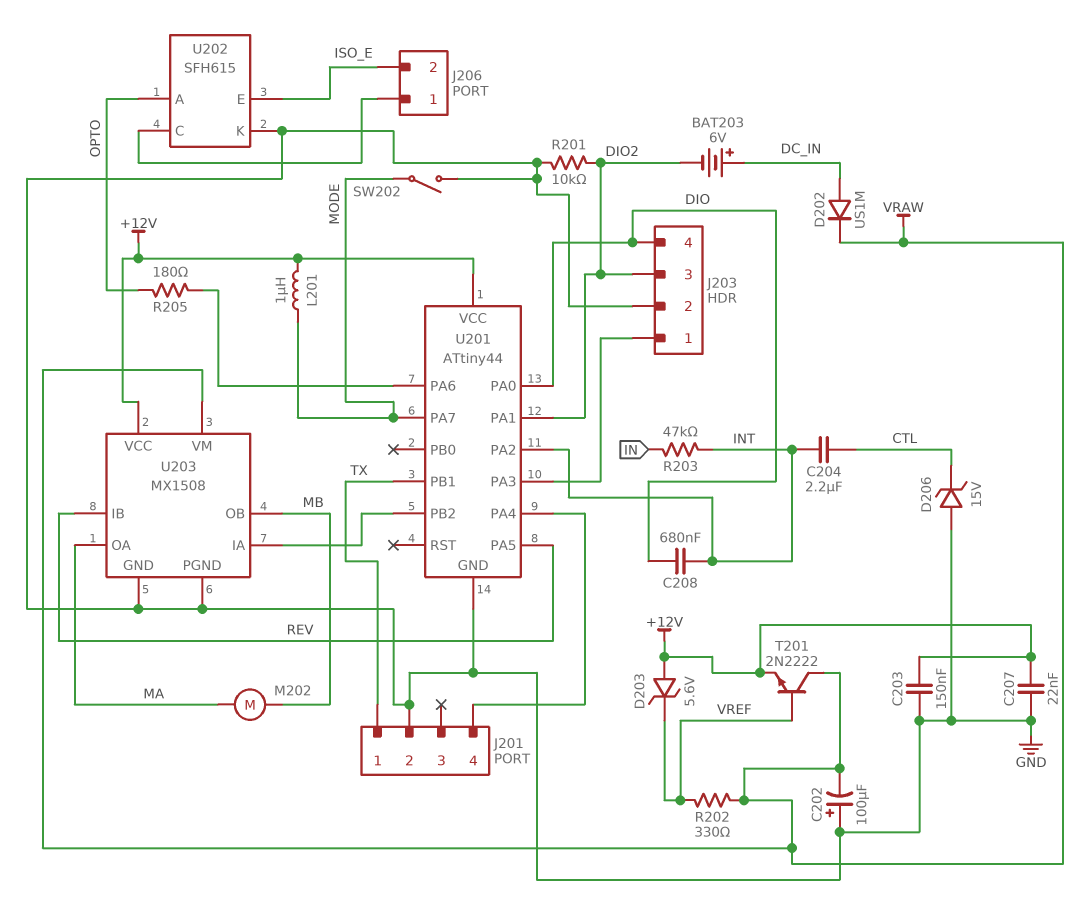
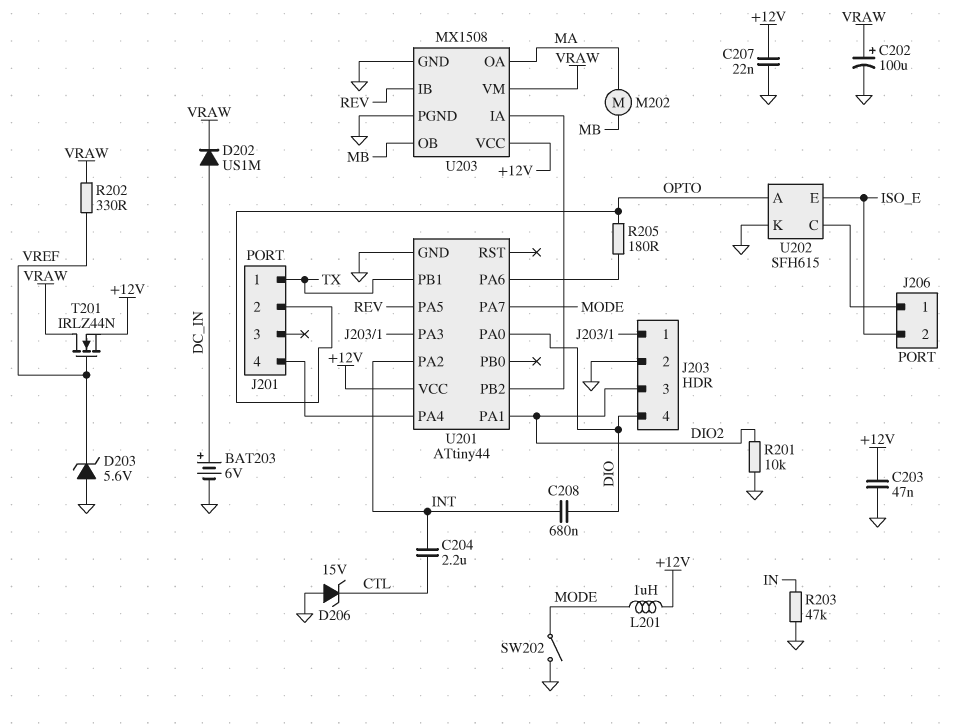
BAT203: 6V (plus DC_IN, minus DIO2) -> 6V (plus DC_IN, minus GND)
C202: 100uF (plus GND, minus VRAW) -> 100uF (plus VRAW, minus GND)
C203: 150nF (+12V, GND) -> 47nF (+12V, GND)
D203: zener 5.6V (A +12V, K VREF) -> zener 5.6V (A GND, K VREF)
J201 pin 2: GND -> OPTO
R203: 47k (IN, INT) -> 47k (GND, IN)
T201: NPN 2N2222 (B VREF, C VRAW, E +12V) -> NMOS IRLZ44N (G VREF, D VRAW, S +12V)

